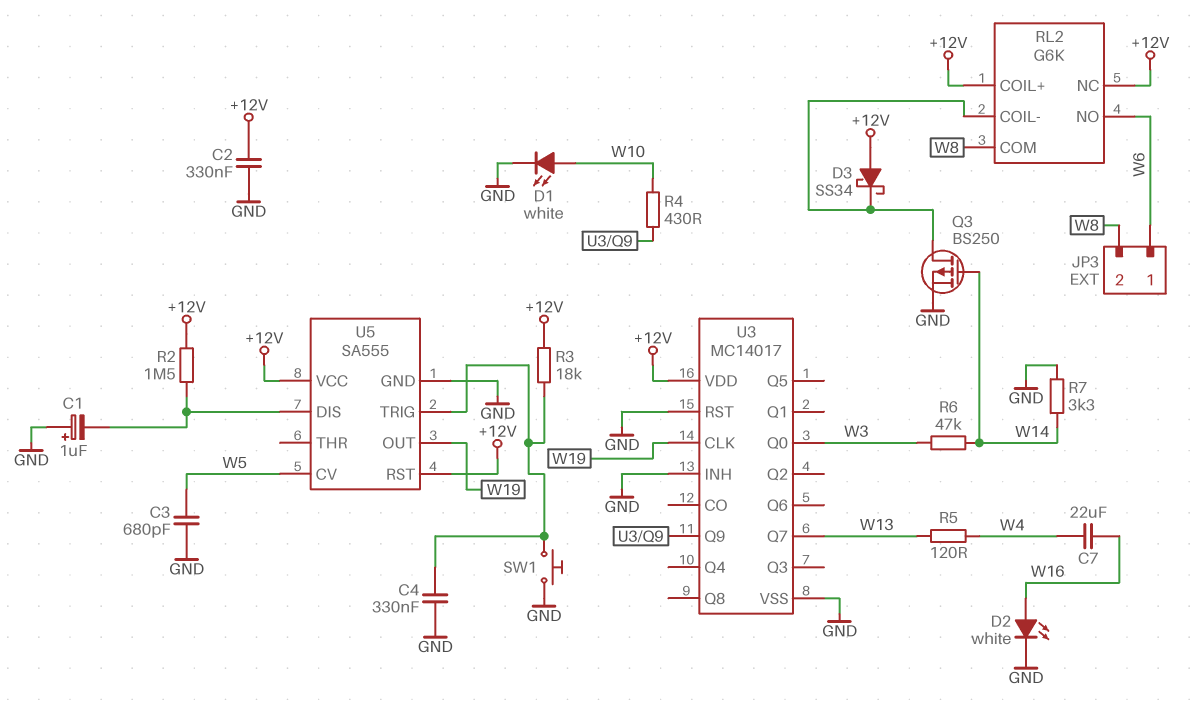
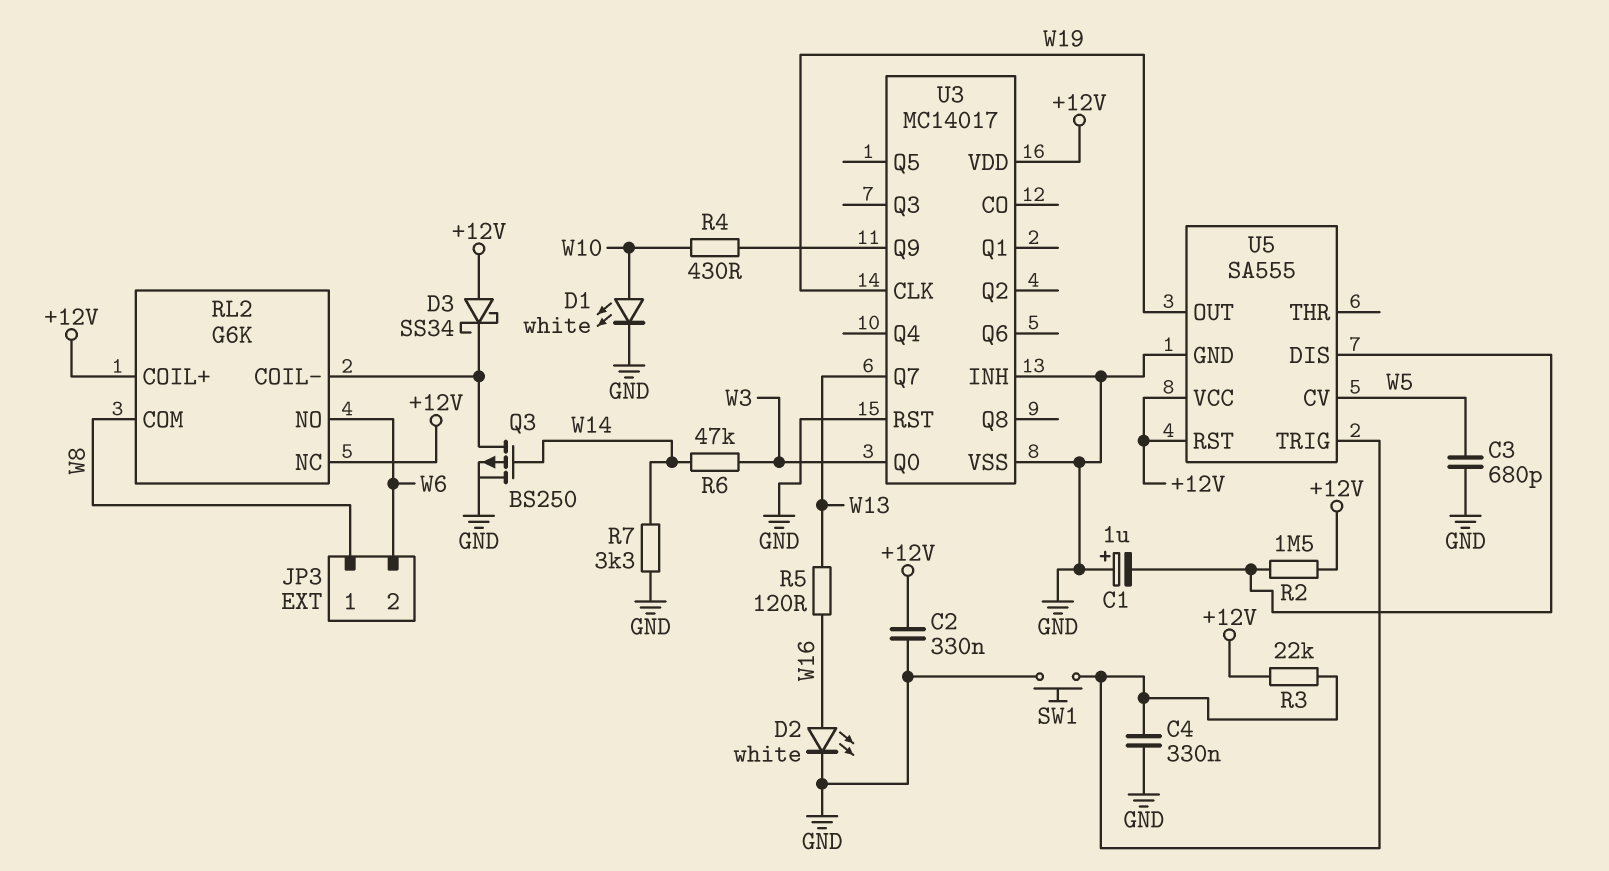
C7: 22uF (W4, W16) -> none
JP3 pin 1: W6 -> W8
JP3 pin 2: W8 -> W6
R3: 18k (+12V, U5/TRIG) -> 22k (+12V, U5/TRIG)
R5: 120 (W4, W13) -> 120 (W13, W16)

